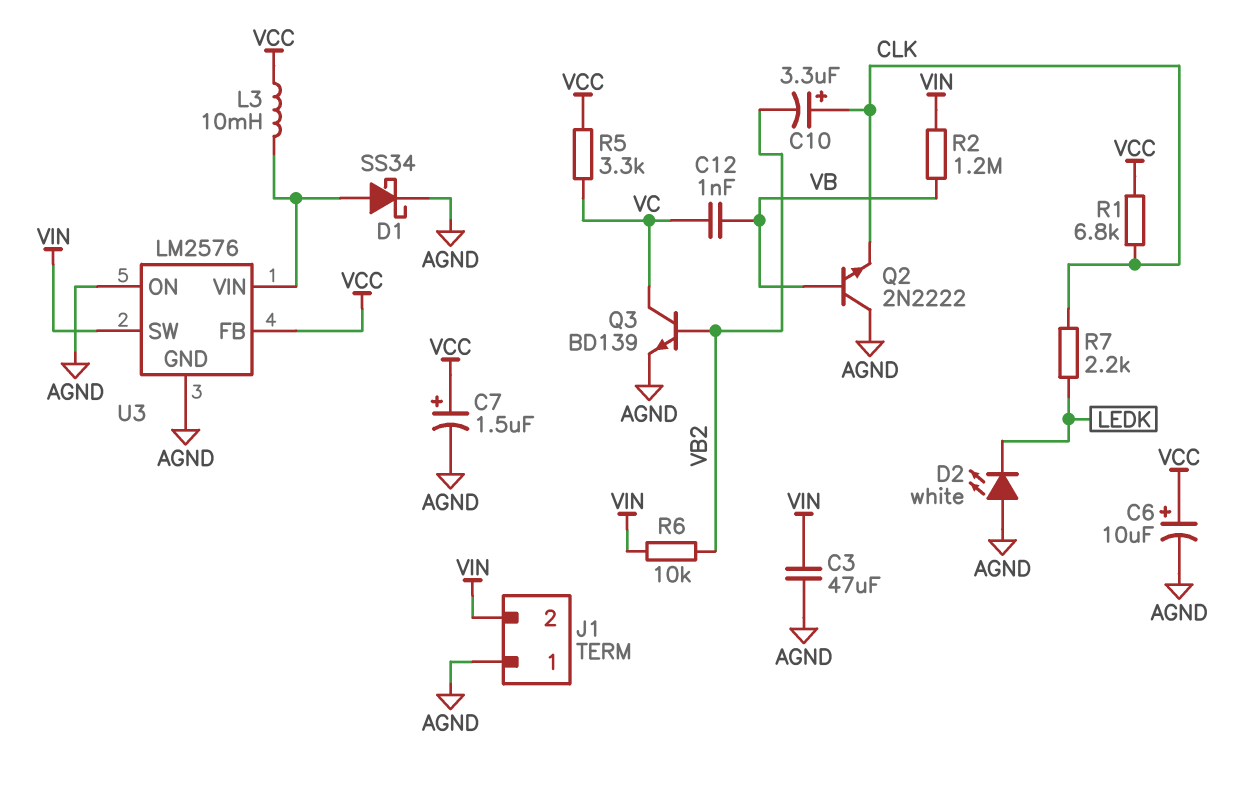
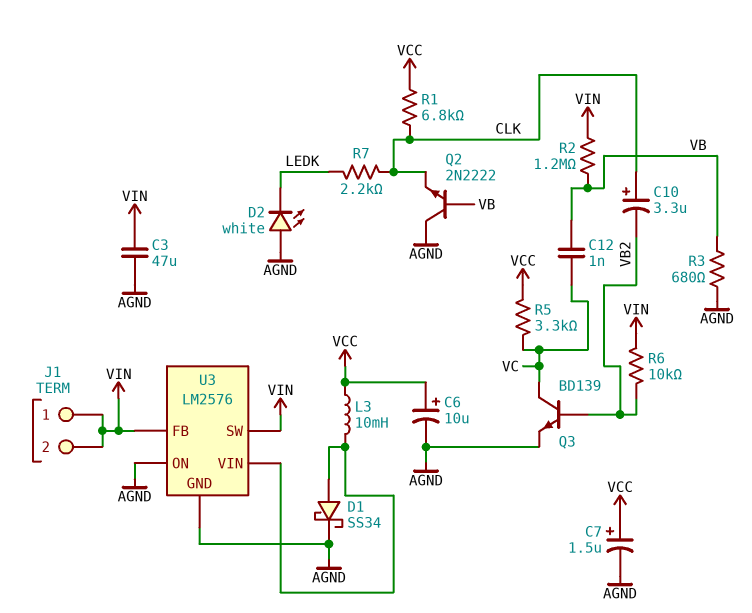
J1 pin 1: AGND -> VIN
R3: none -> 680 (AGND, VB)
U3 pin FB: VCC -> VIN

